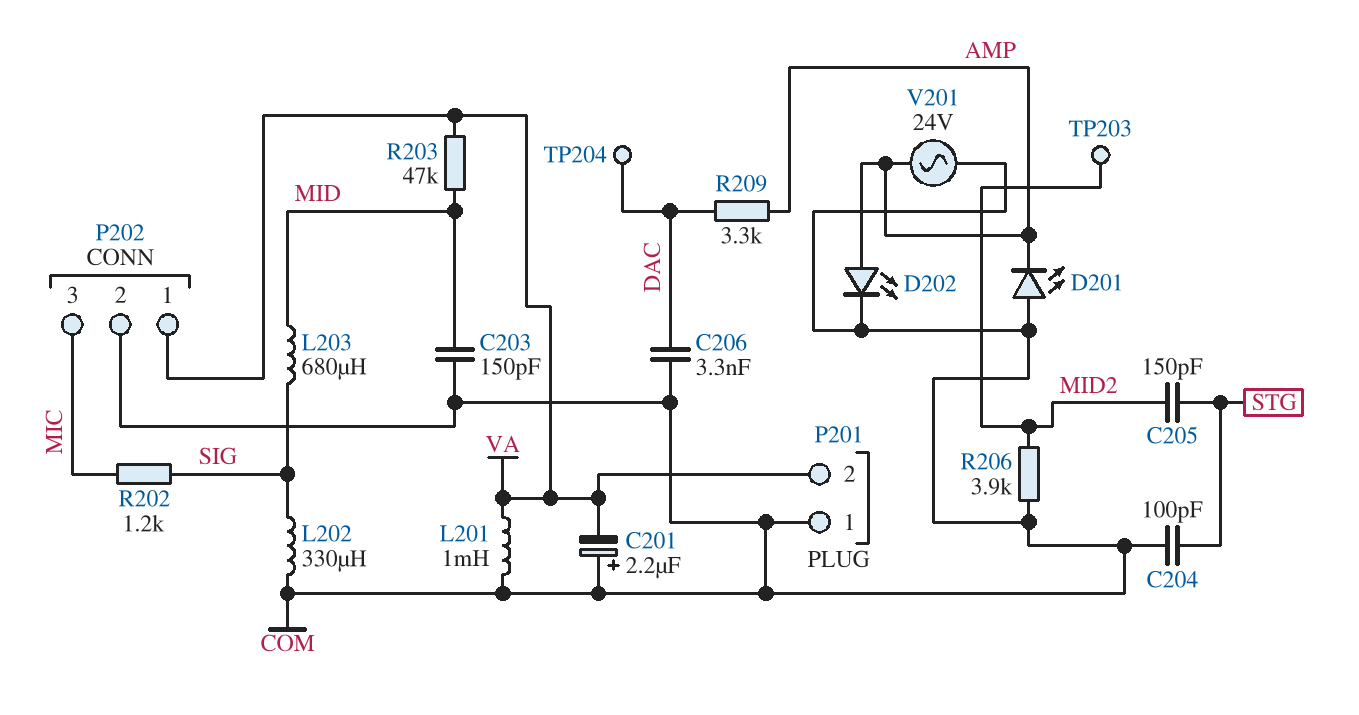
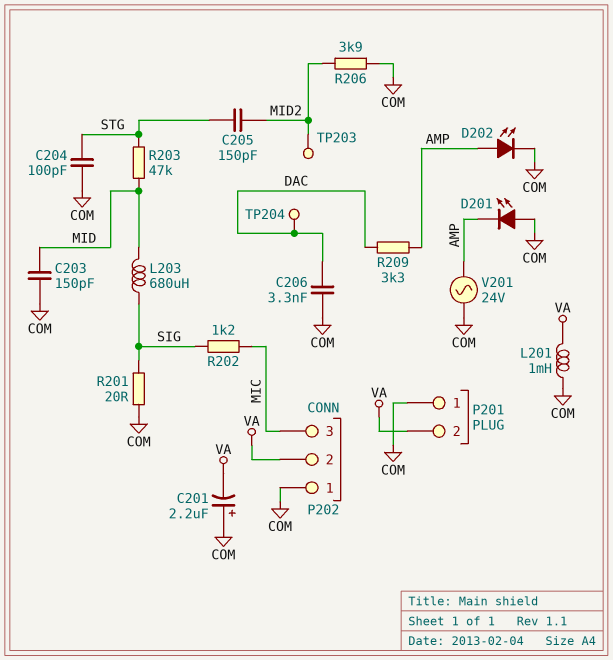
L202: 330uH (COM, SIG) -> none
P202 pin 1: VA -> COM
P202 pin 2: COM -> VA
R201: none -> 20 (COM, SIG)
R203: 47k (MID, VA) -> 47k (MID, STG)

